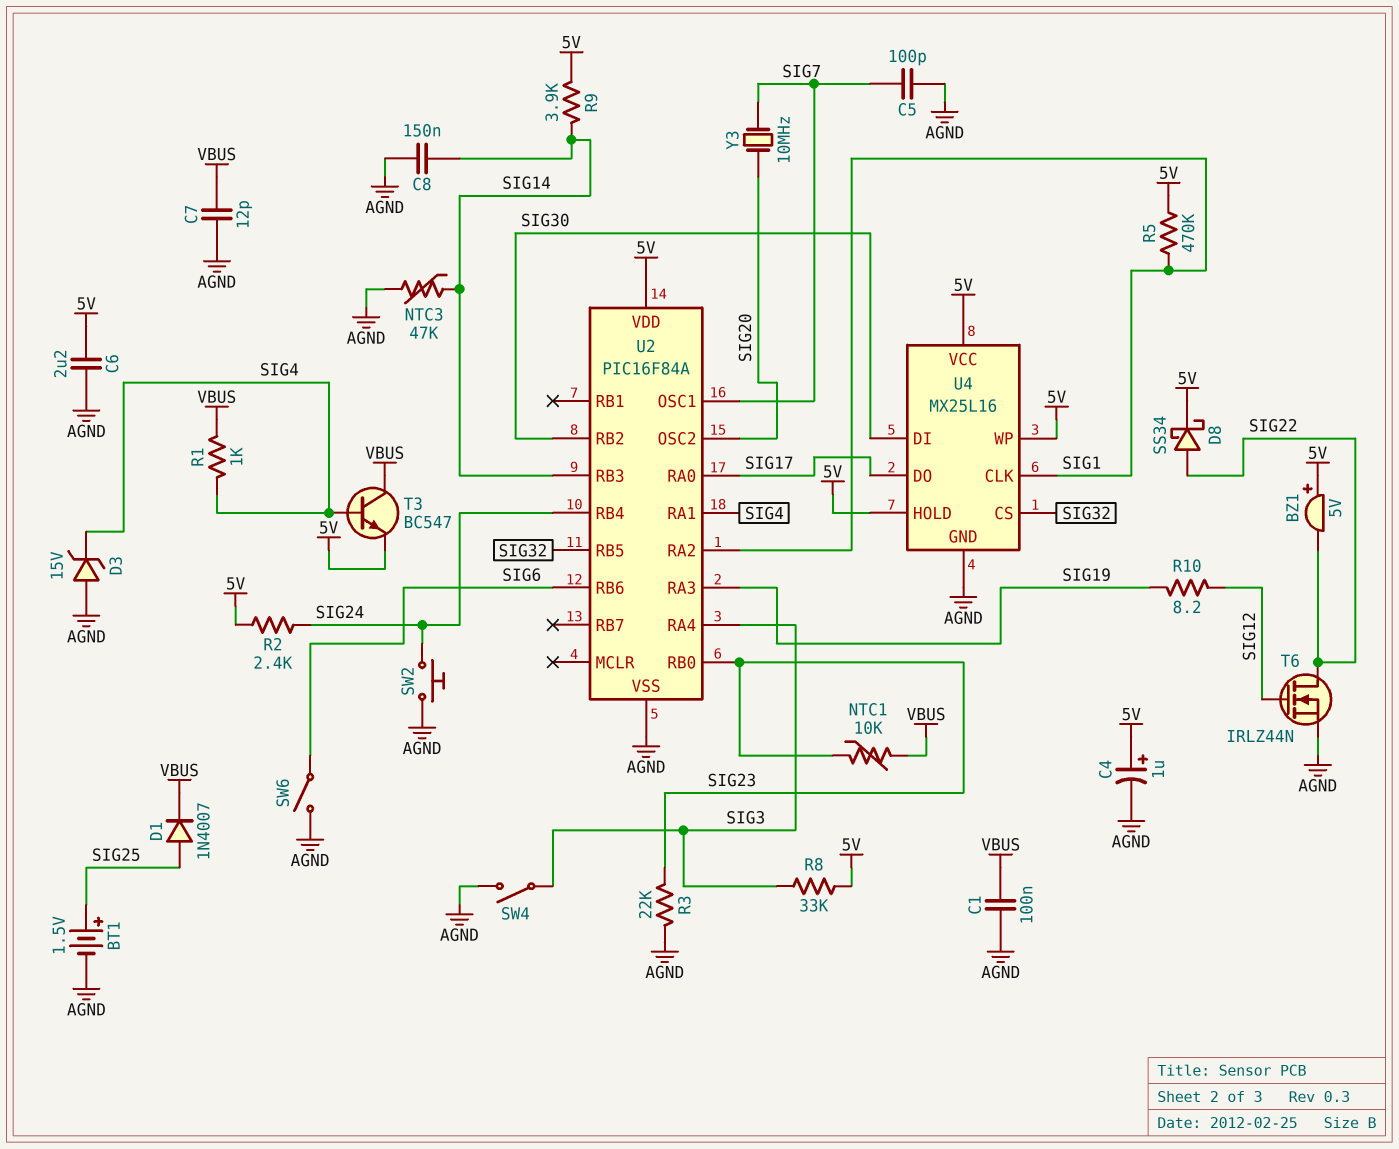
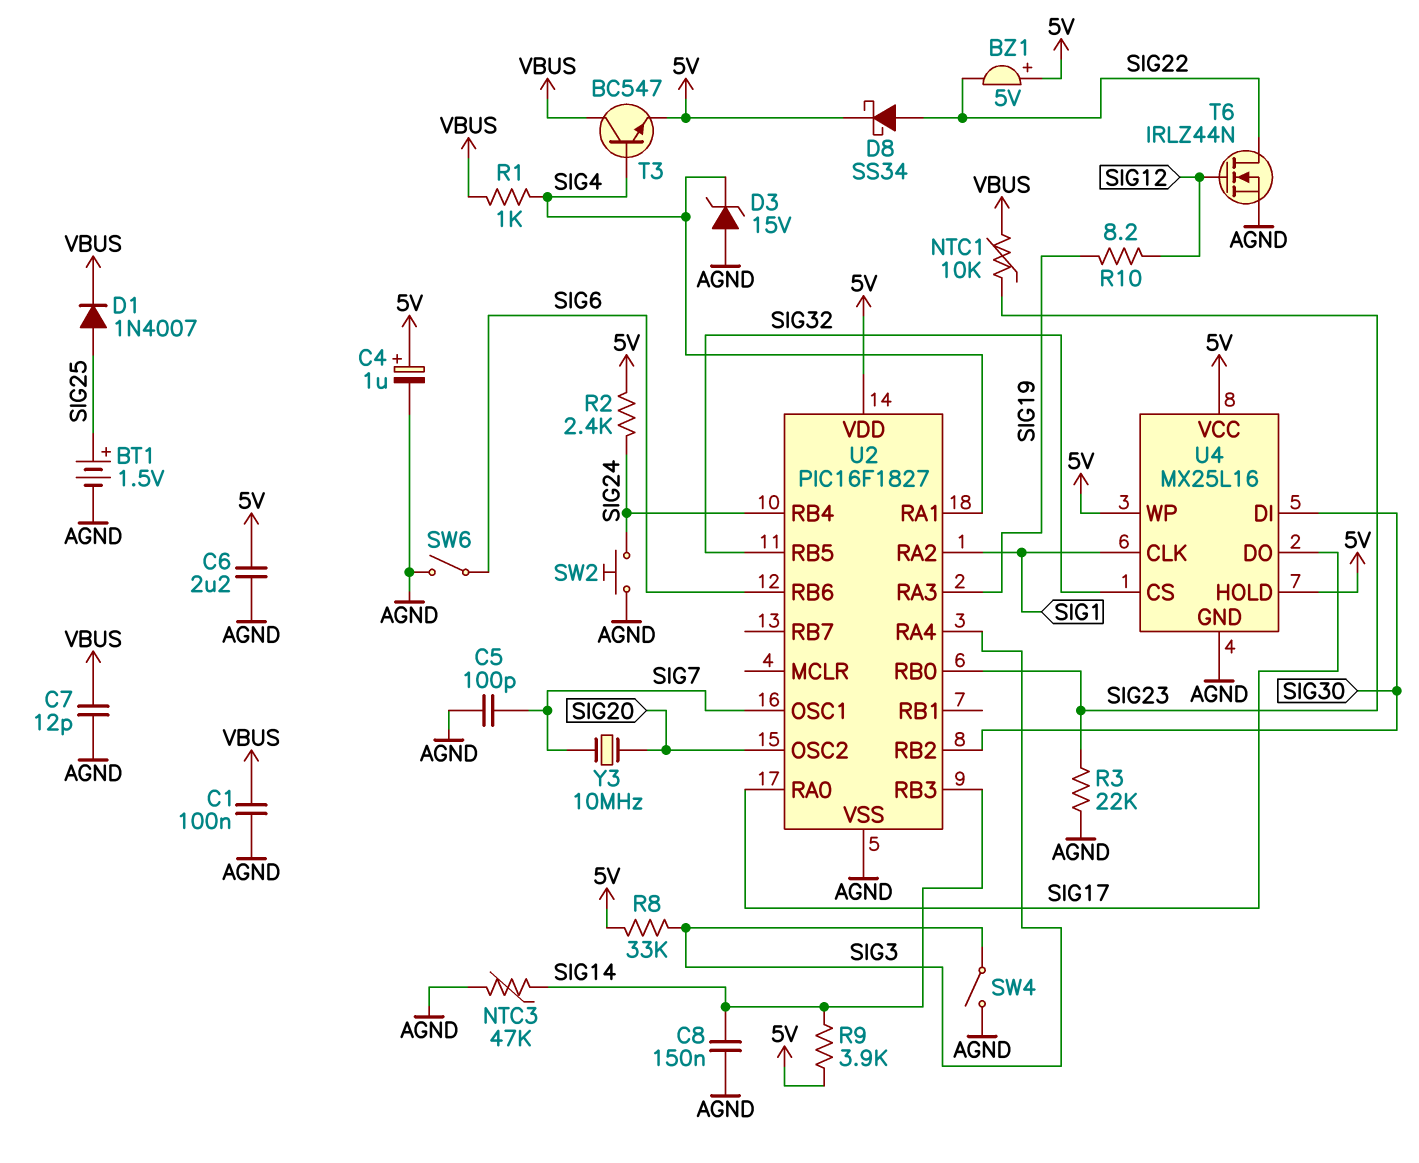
R5: 470k (5V, SIG1) -> none
U2: PIC16F84A -> PIC16F1827

